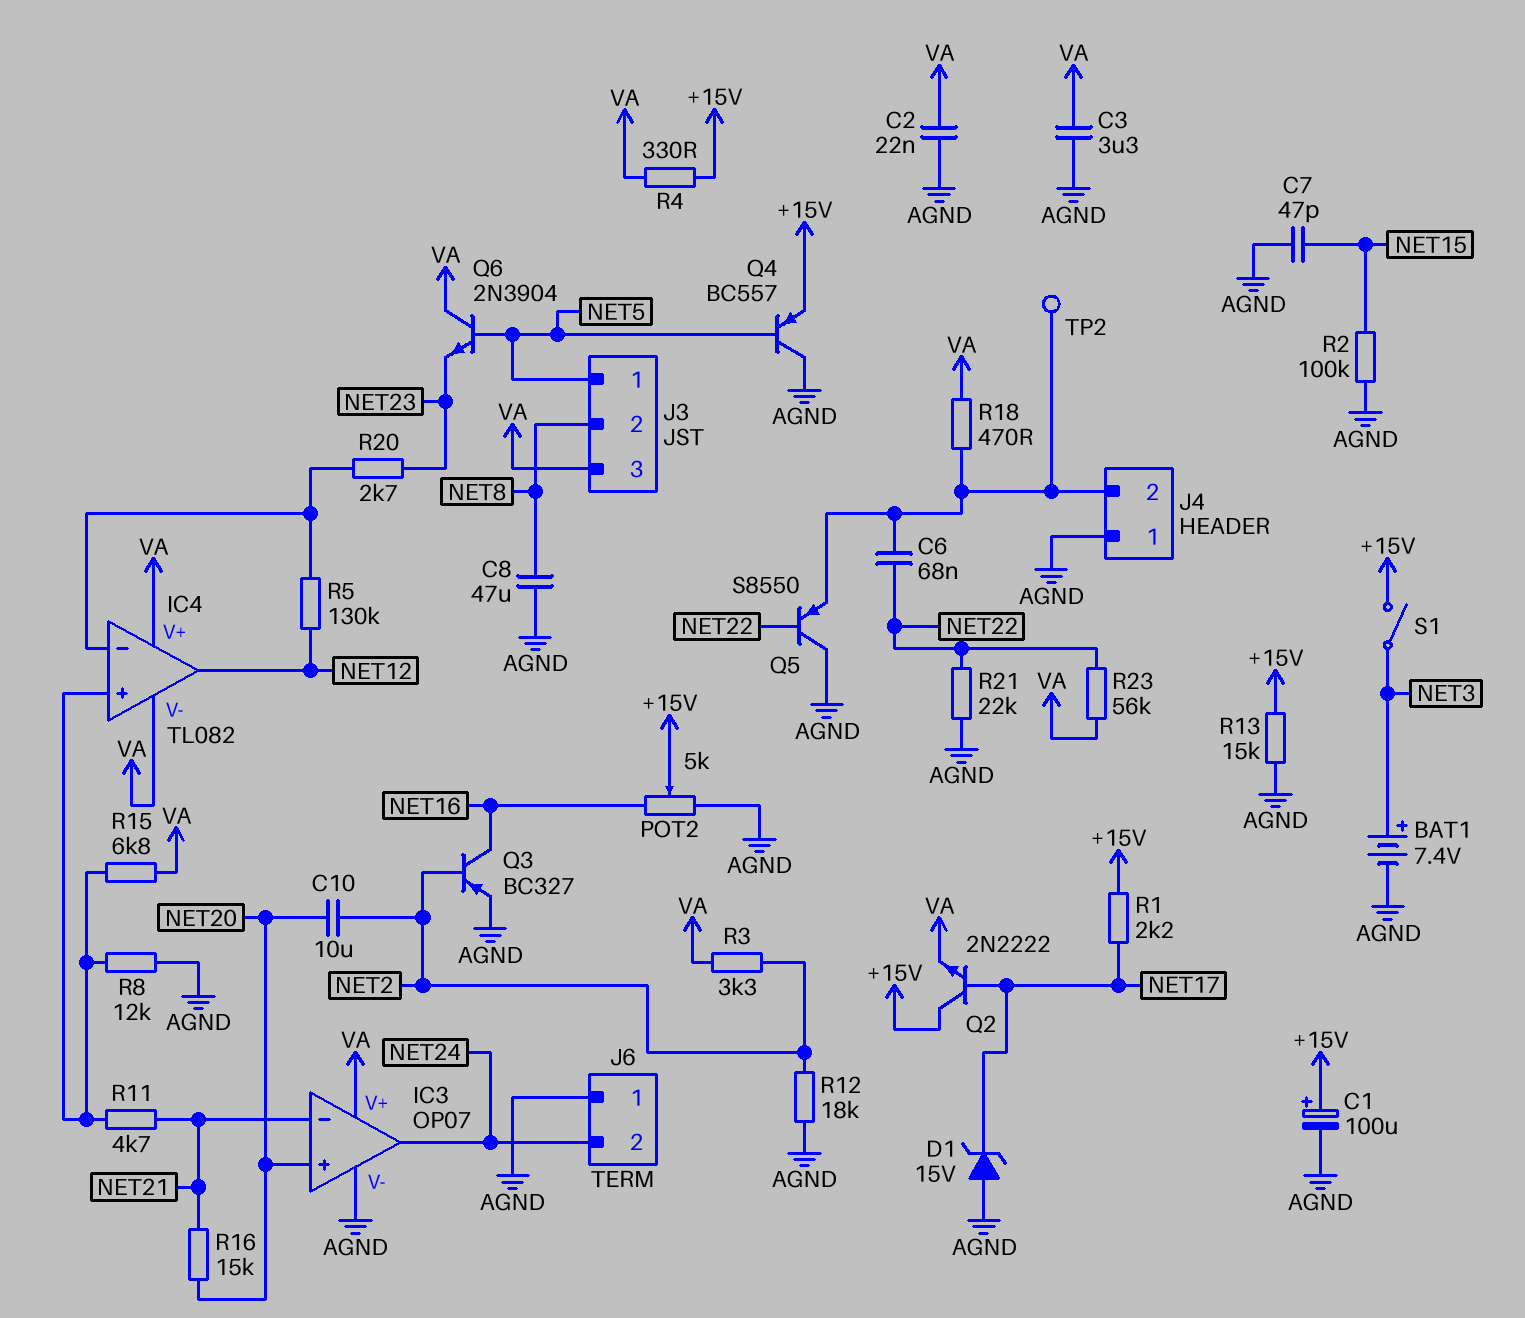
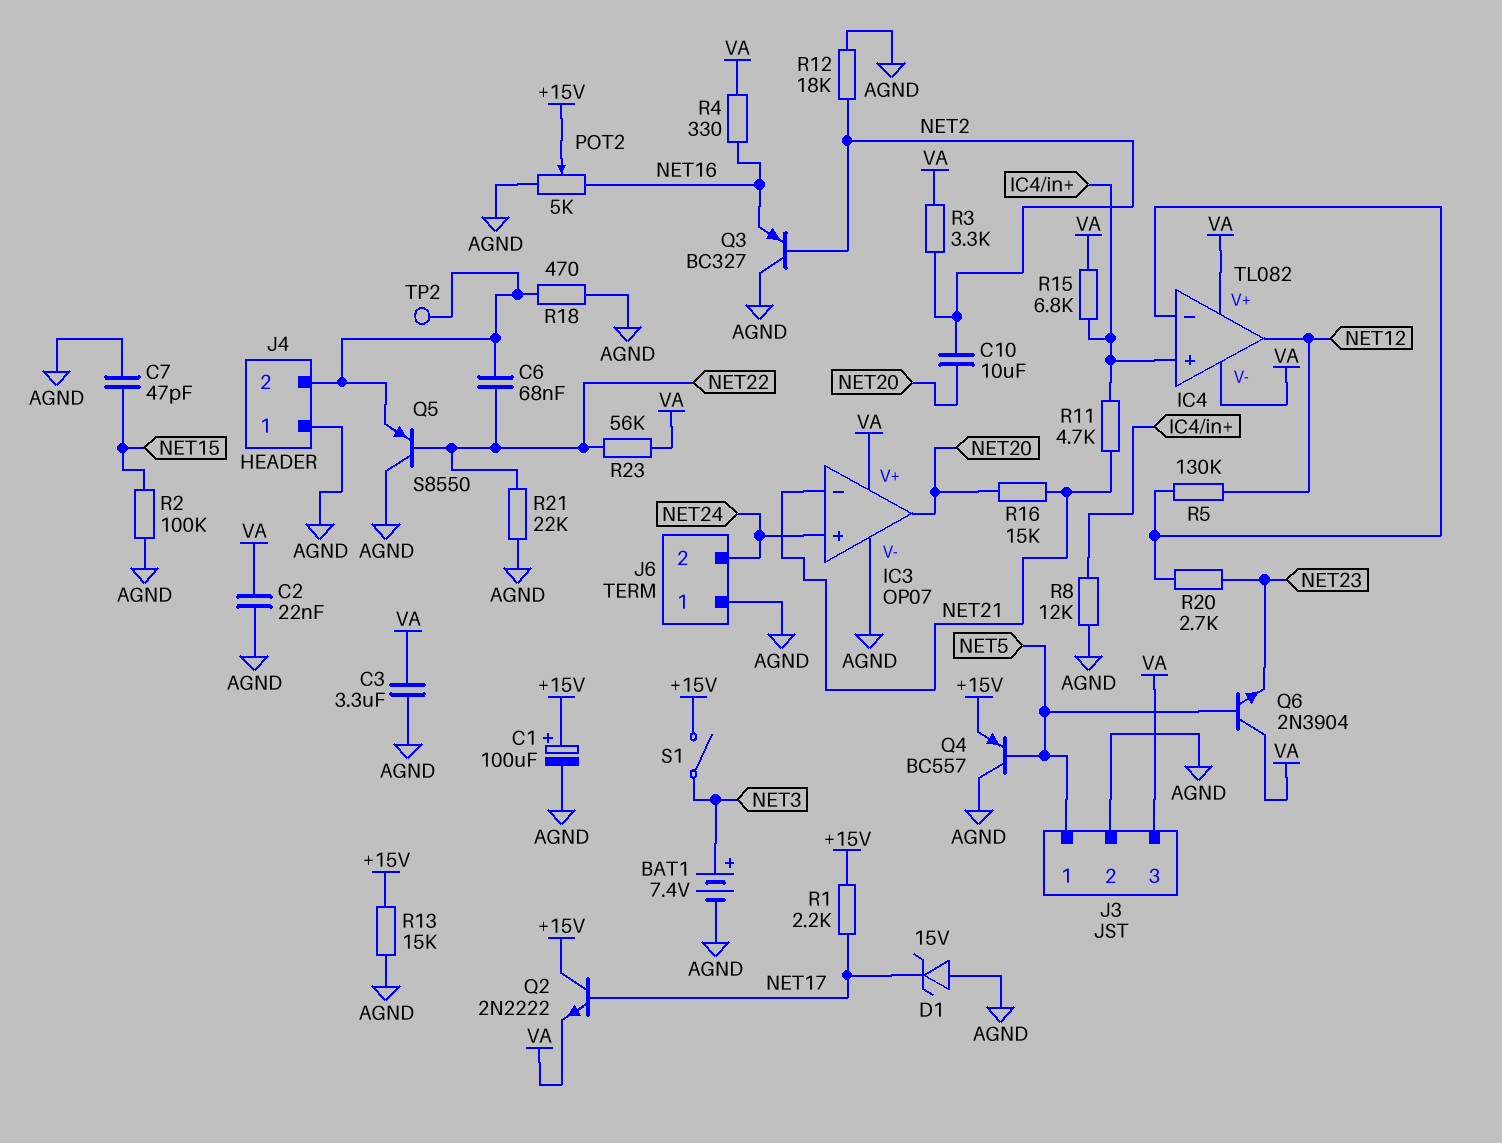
C8: 47uF (AGND, NET8) -> none
IC3 pin in+: NET20 -> NET24
IC3 pin out: NET24 -> NET20
J3 pin 2: NET8 -> AGND
Q3: PNP BC327 (B NET2, C NET16, E AGND) -> PNP BC327 (B NET2, C AGND, E NET16)
R4: 330 (+15V, VA) -> 330 (NET16, VA)
R18: 470 (J4/2, VA) -> 470 (AGND, J4/2)

